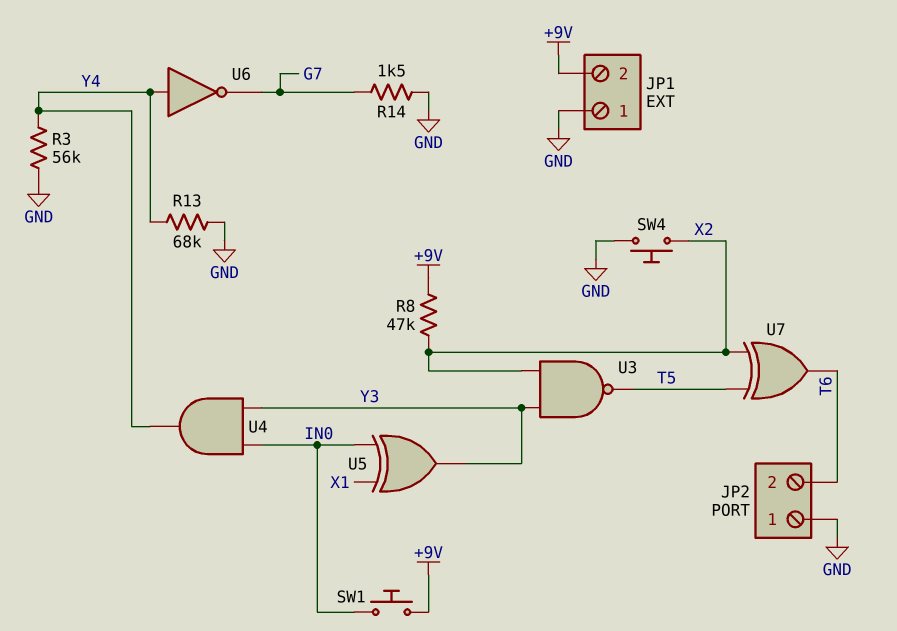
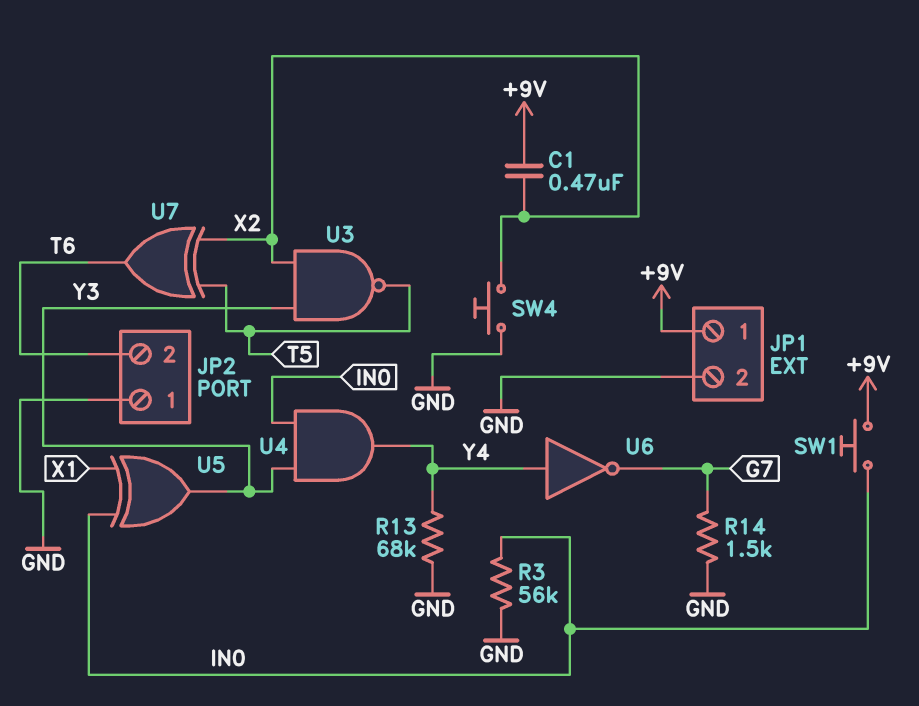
C1: none -> 470nF (+9V, X2)
JP1 pin 1: GND -> +9V
JP1 pin 2: +9V -> GND
R3: 56k (GND, Y4) -> 56k (GND, IN0)
R8: 47k (+9V, X2) -> none

